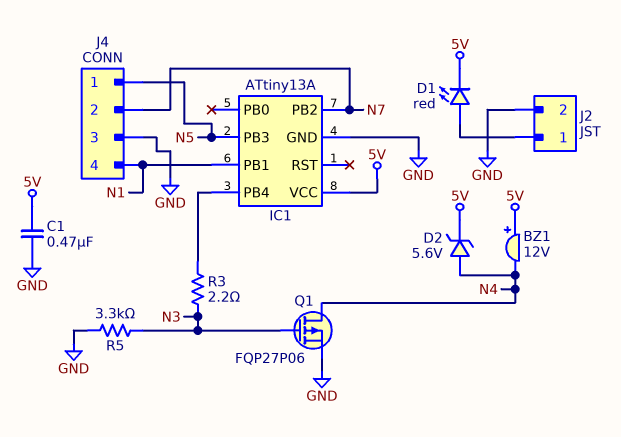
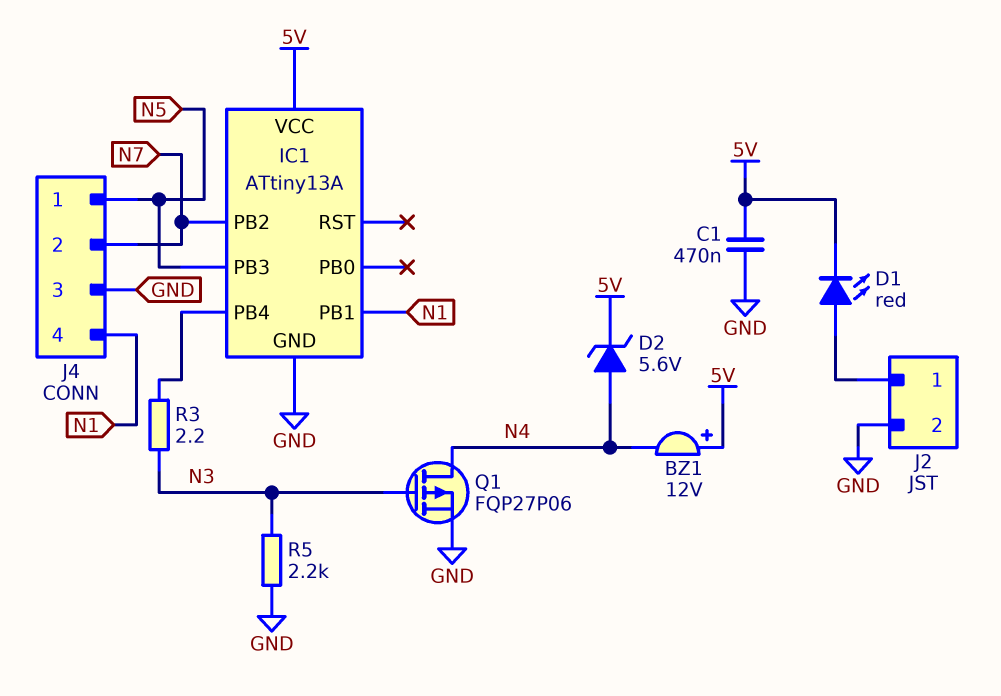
R5: 3.3k (GND, N3) -> 2.2k (GND, N3)

